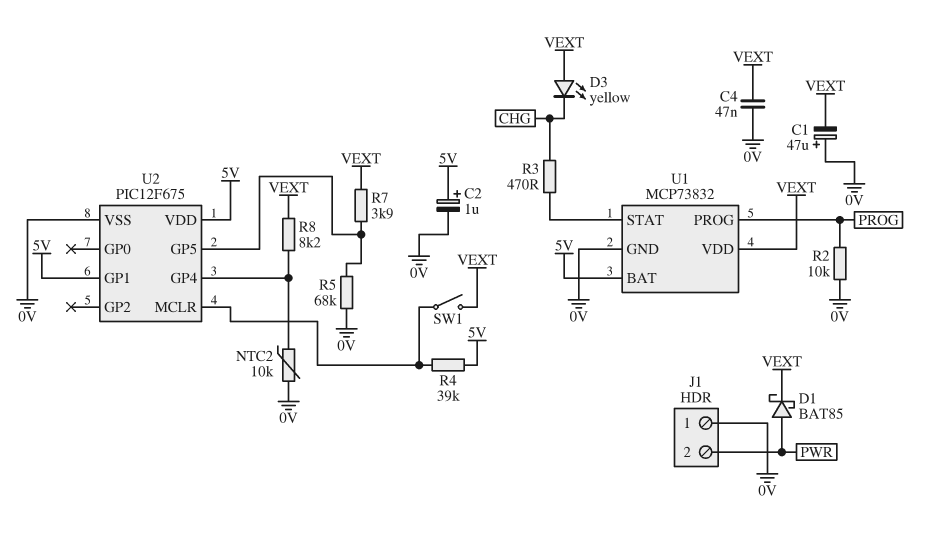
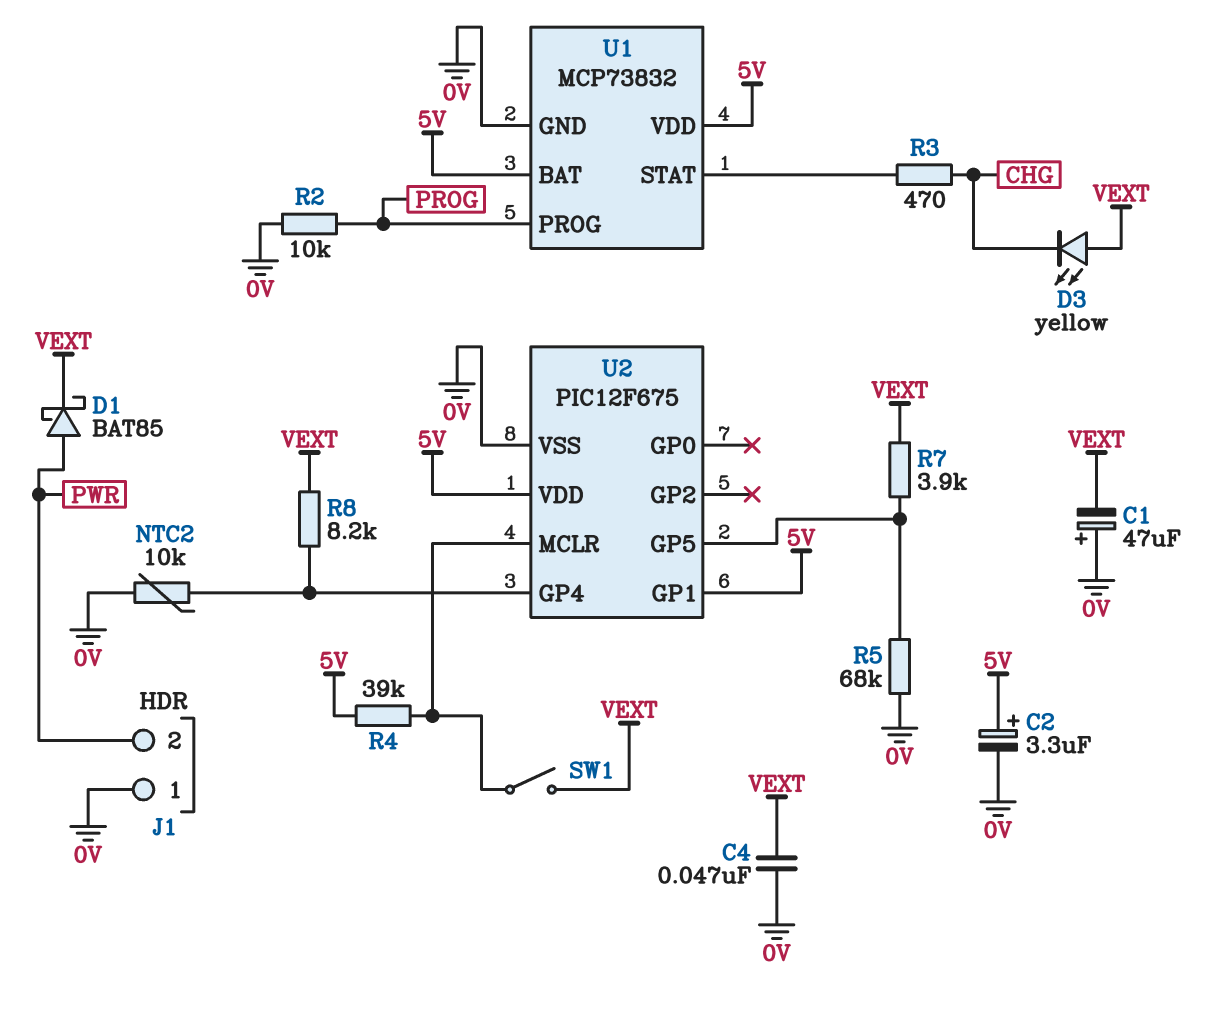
C2: 1uF (plus 5V, minus 0V) -> 3.3uF (plus 5V, minus 0V)
U1 pin VDD: VEXT -> 5V

